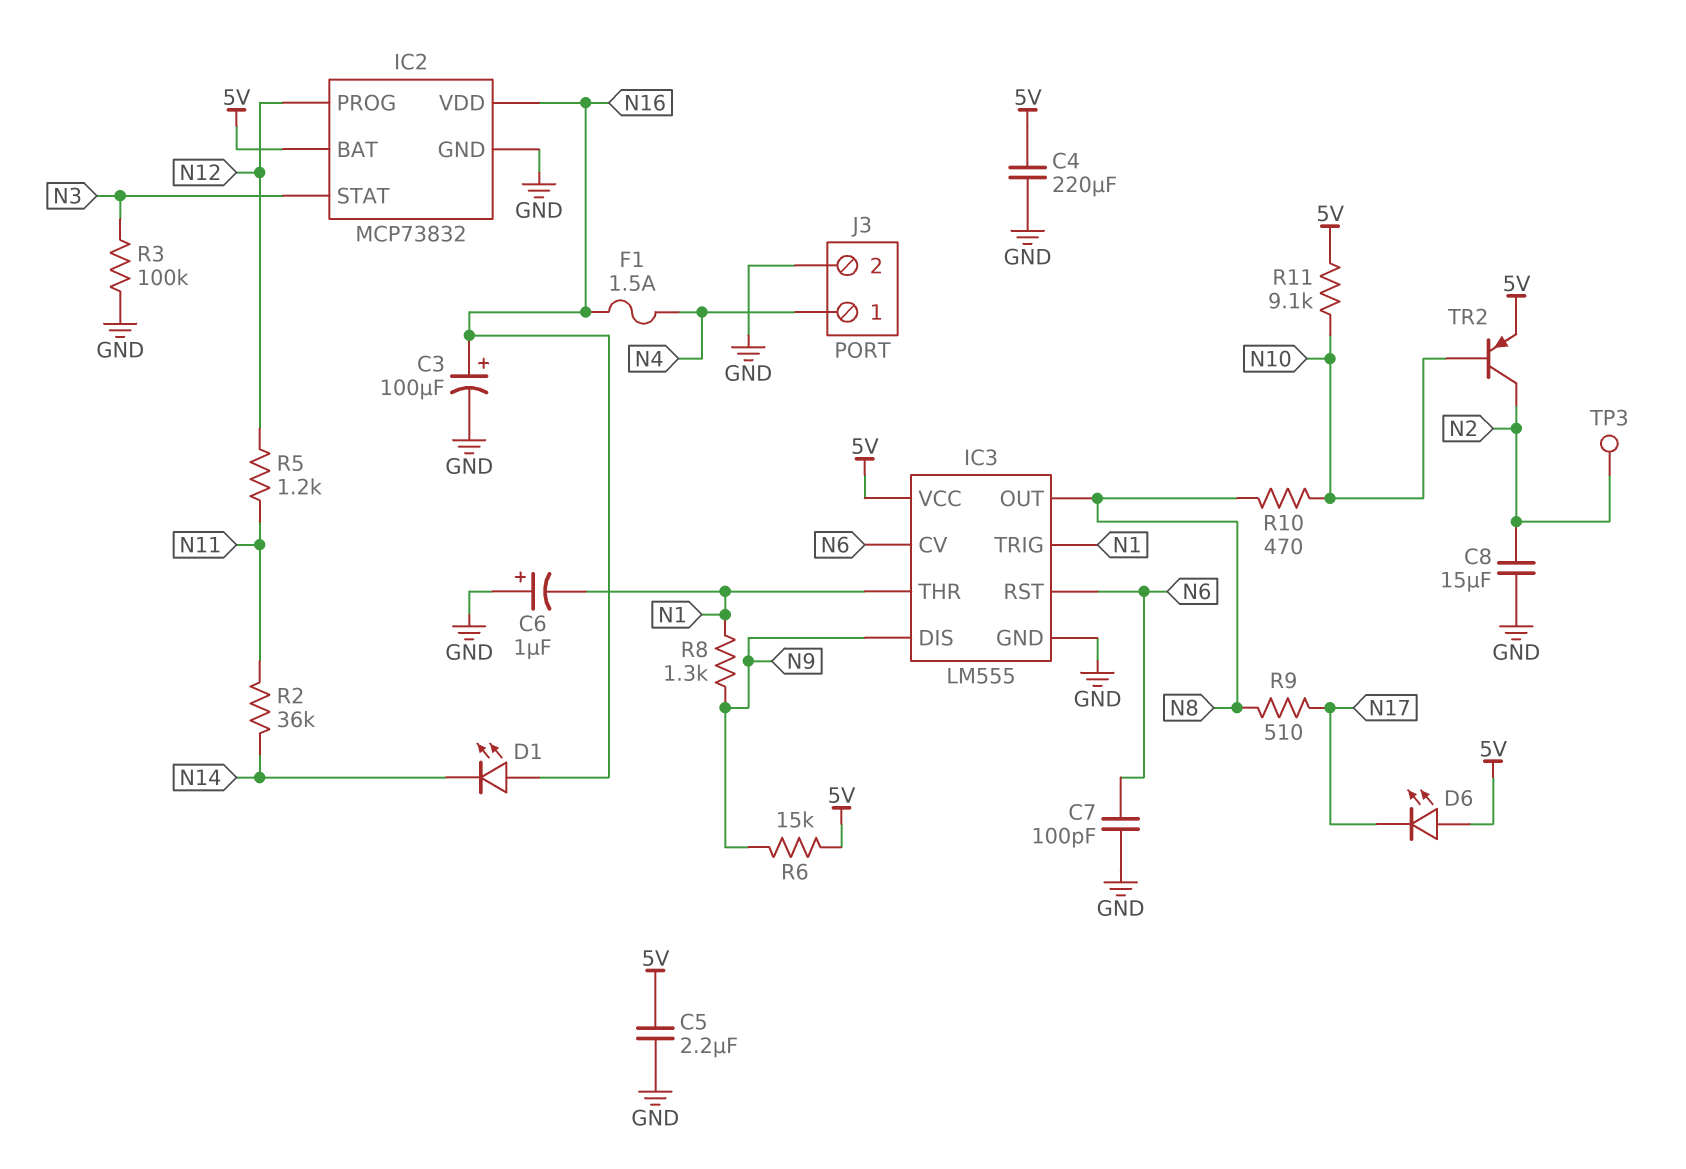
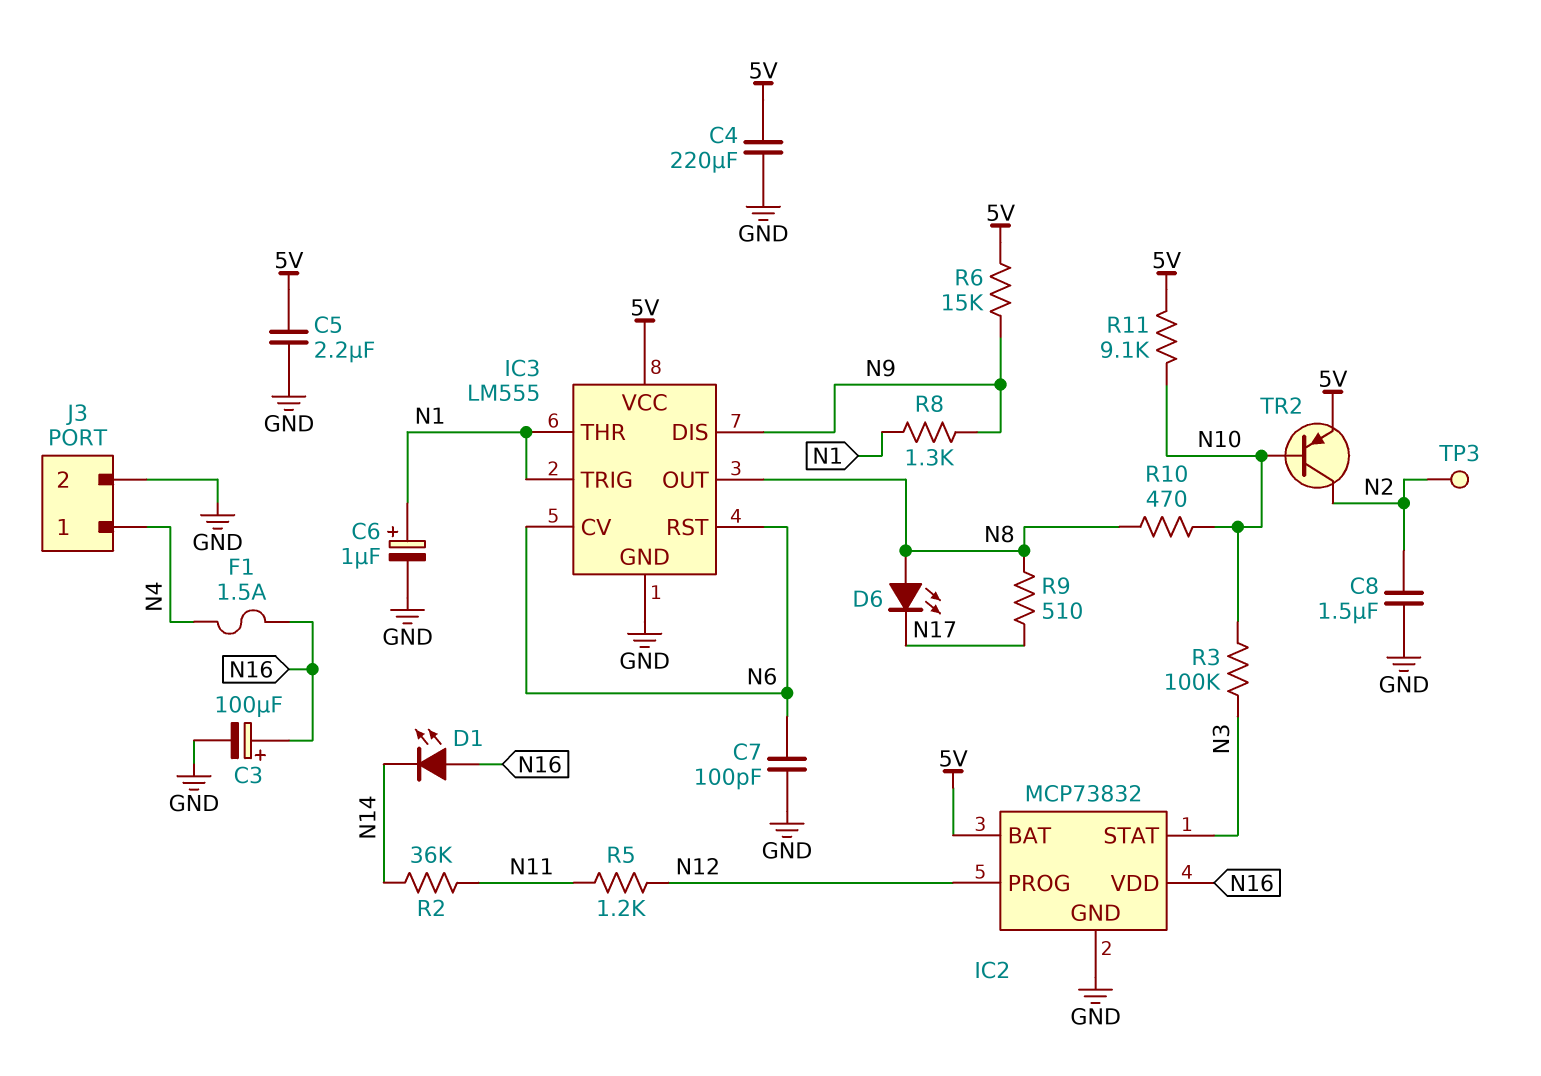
C6: 1uF (plus GND, minus N1) -> 1uF (plus N1, minus GND)
C8: 15uF (GND, N2) -> 1.5uF (GND, N2)
D6: LED (A 5V, K N17) -> LED (A N8, K N17)
R3: 100k (GND, N3) -> 100k (N3, N10)

